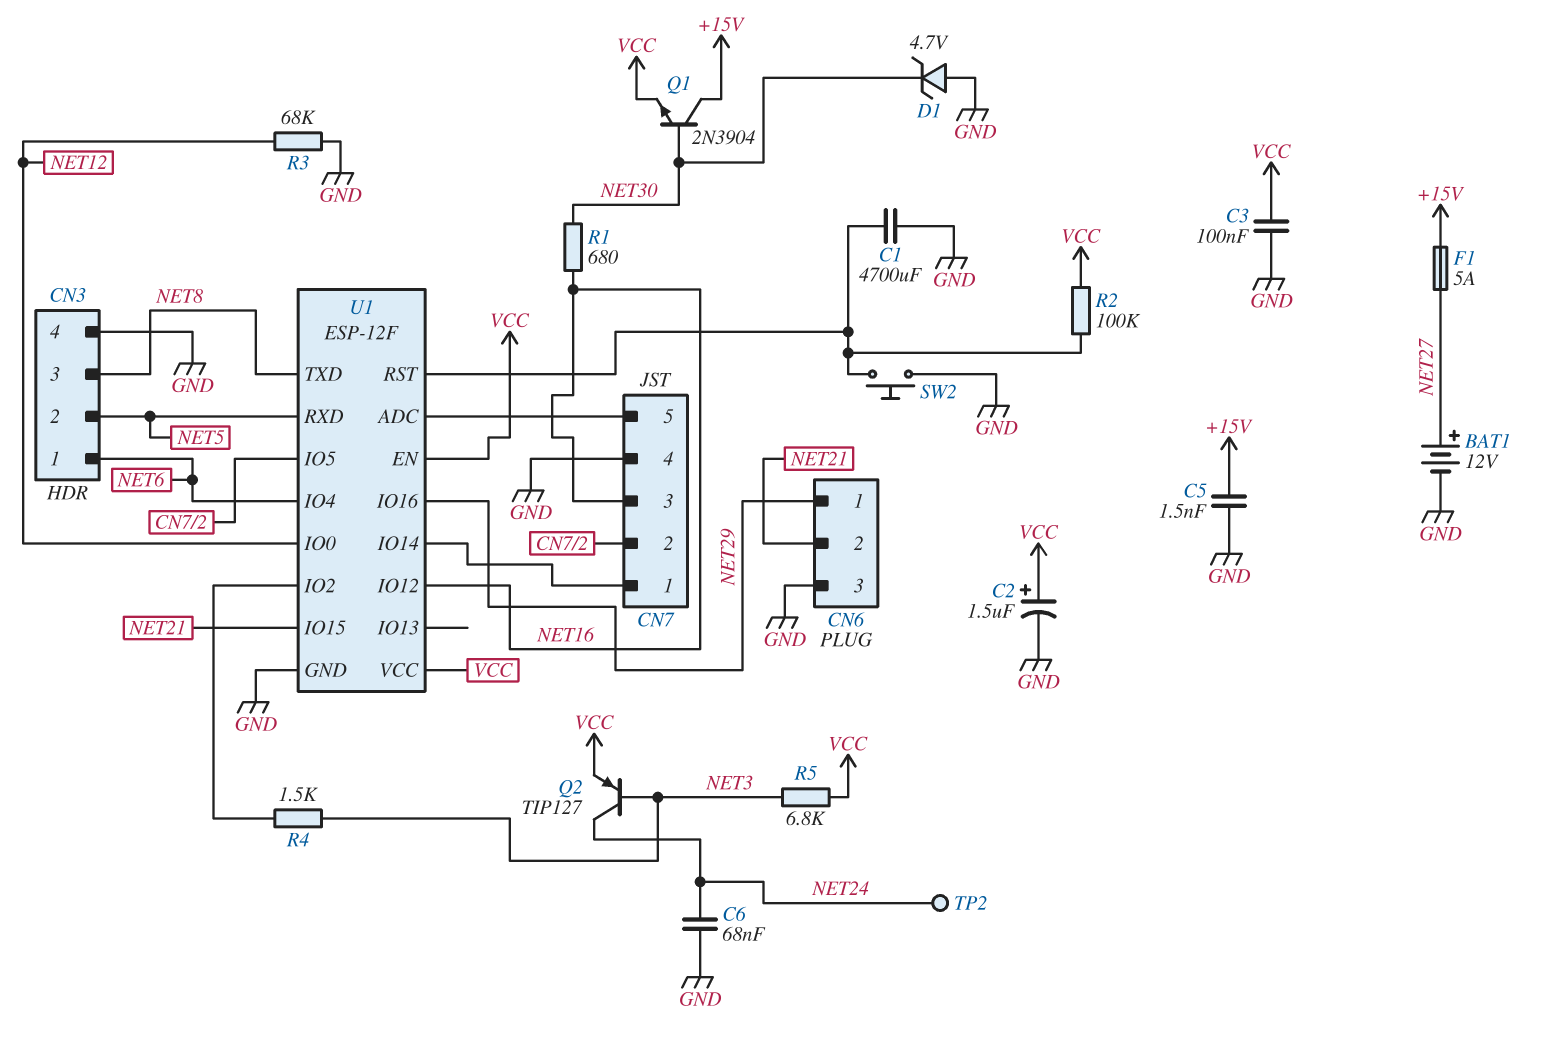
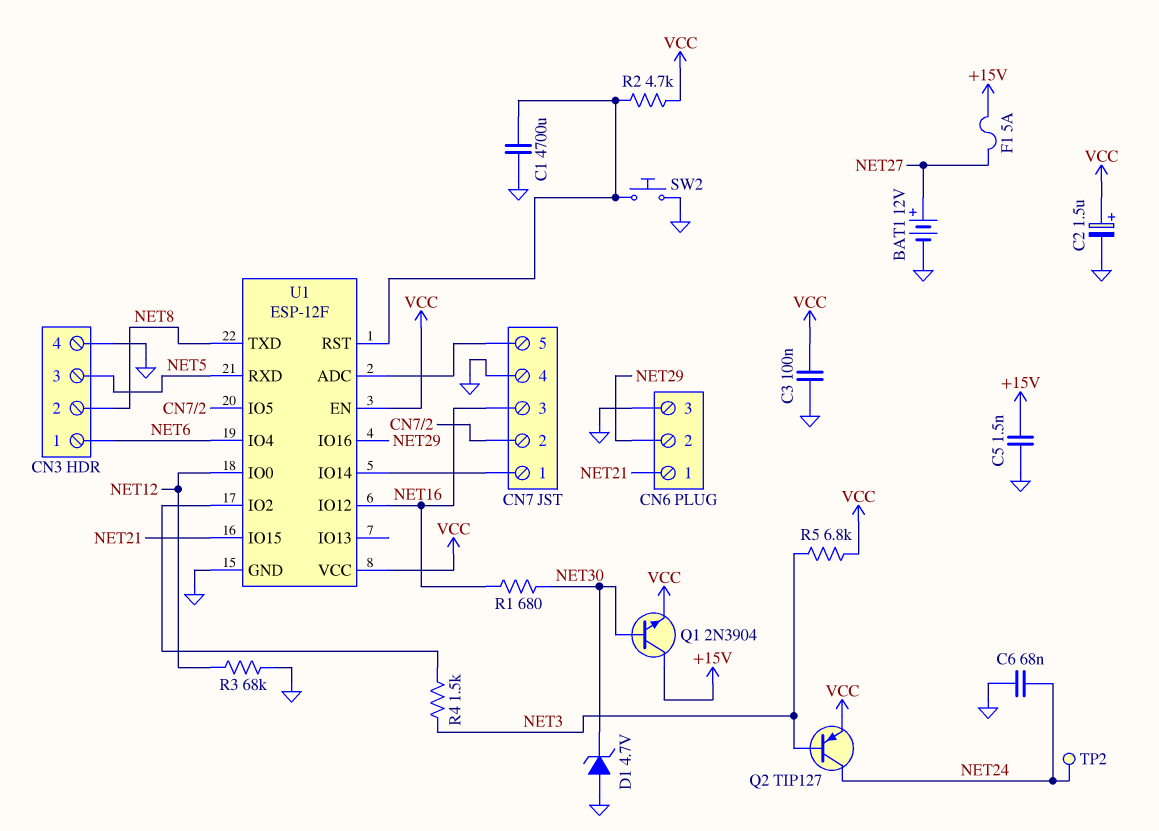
CN3 pin 2: NET5 -> NET8
CN3 pin 3: NET8 -> NET5
CN6 pin 1: NET29 -> NET21
CN6 pin 2: NET21 -> NET29
R2: 100k (U1/RST, VCC) -> 4.7k (U1/RST, VCC)

